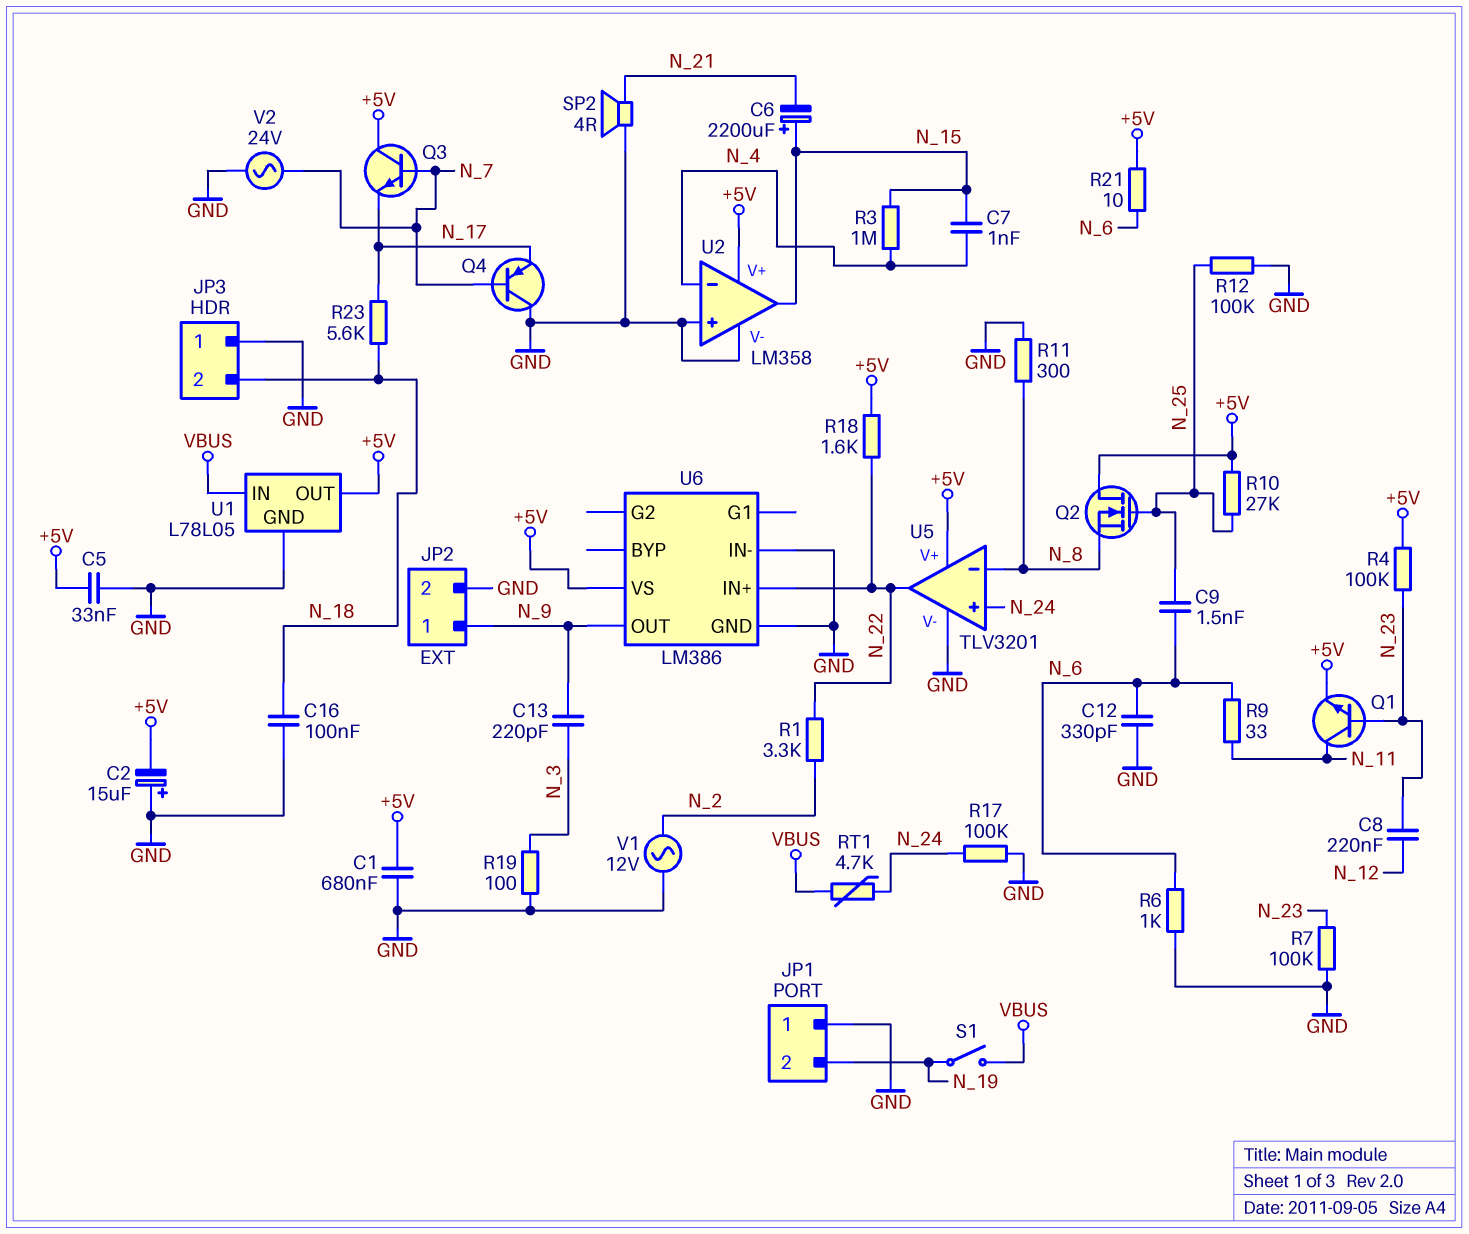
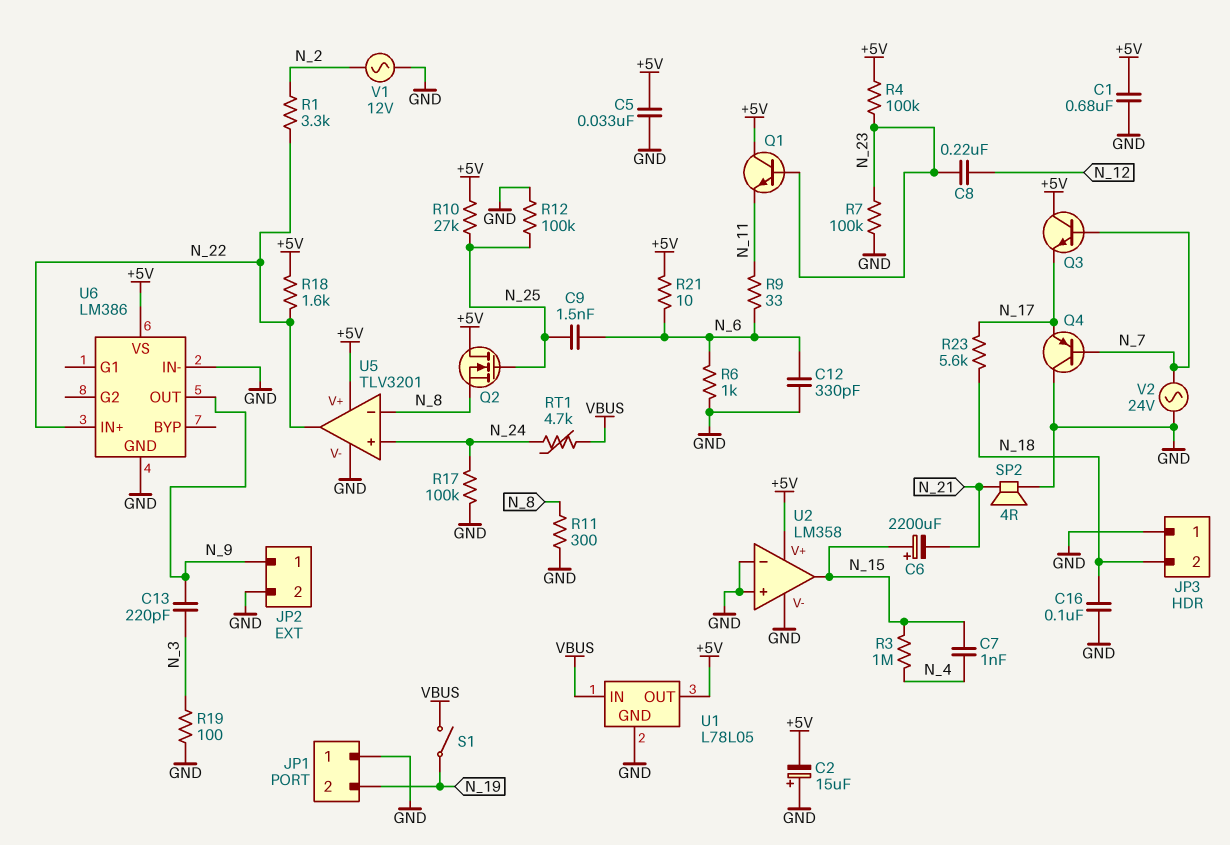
Q1: NPN (B N_23, C N_11, E +5V) -> NPN (B N_23, C +5V, E N_11)
U2 pin in-: N_4 -> GND

